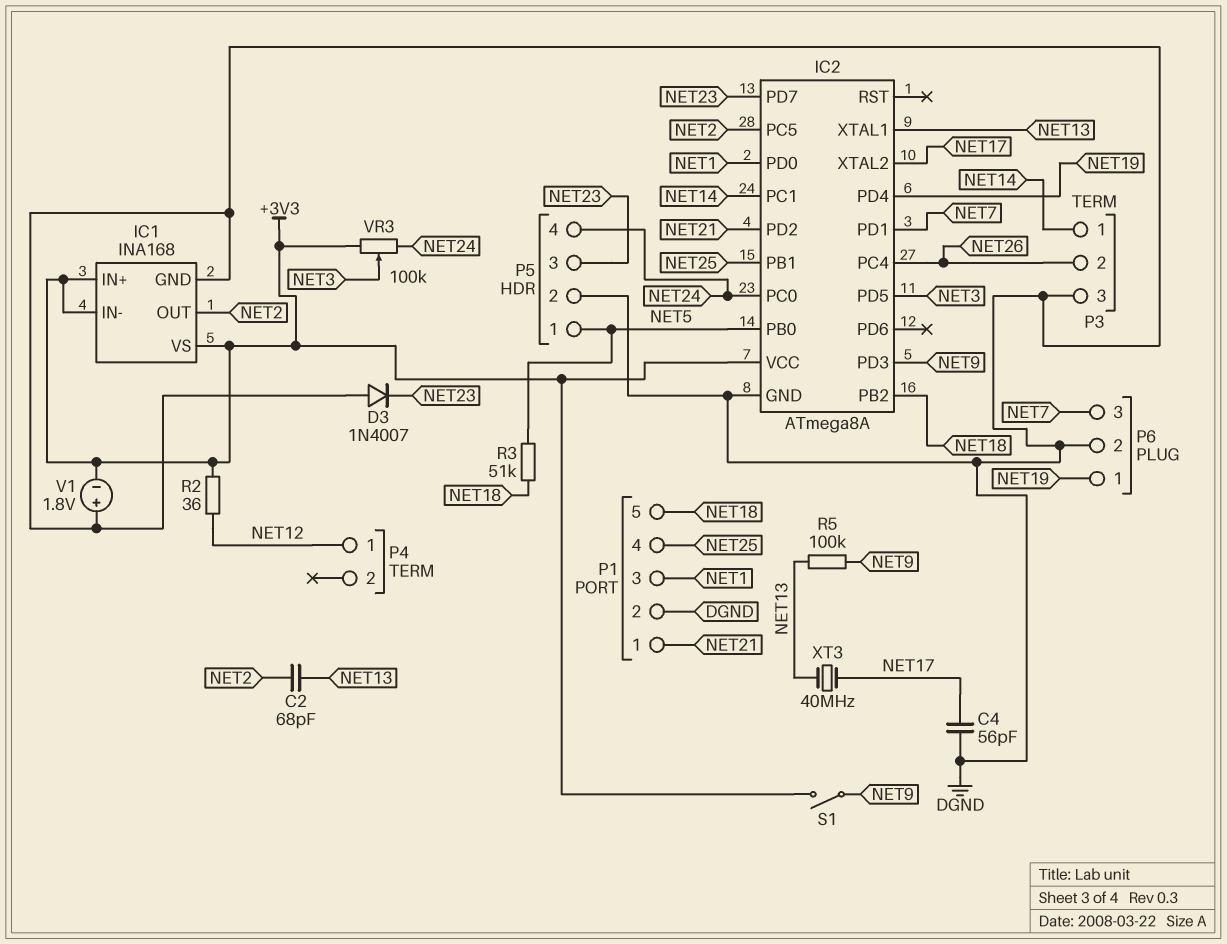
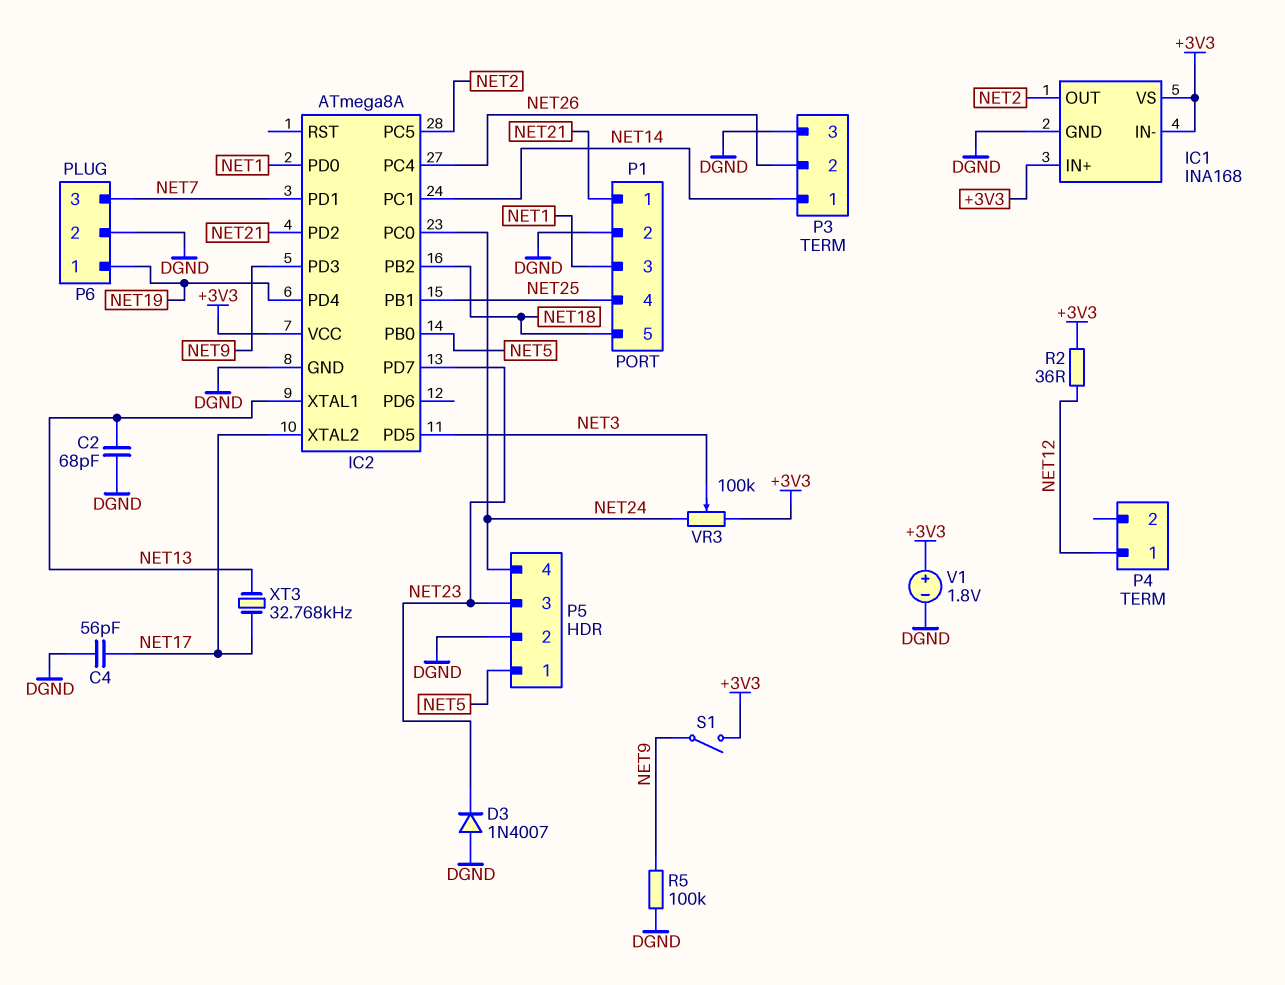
C2: 68pF (NET2, NET13) -> 68pF (DGND, NET13)
R3: 51k (NET5, NET18) -> none
R5: 100k (NET9, NET13) -> 100k (DGND, NET9)
V1: 1.8V (plus DGND, minus +3V3) -> 1.8V (plus +3V3, minus DGND)
XT3: 40MHz (NET13, NET17) -> 32.768kHz (NET13, NET17)

